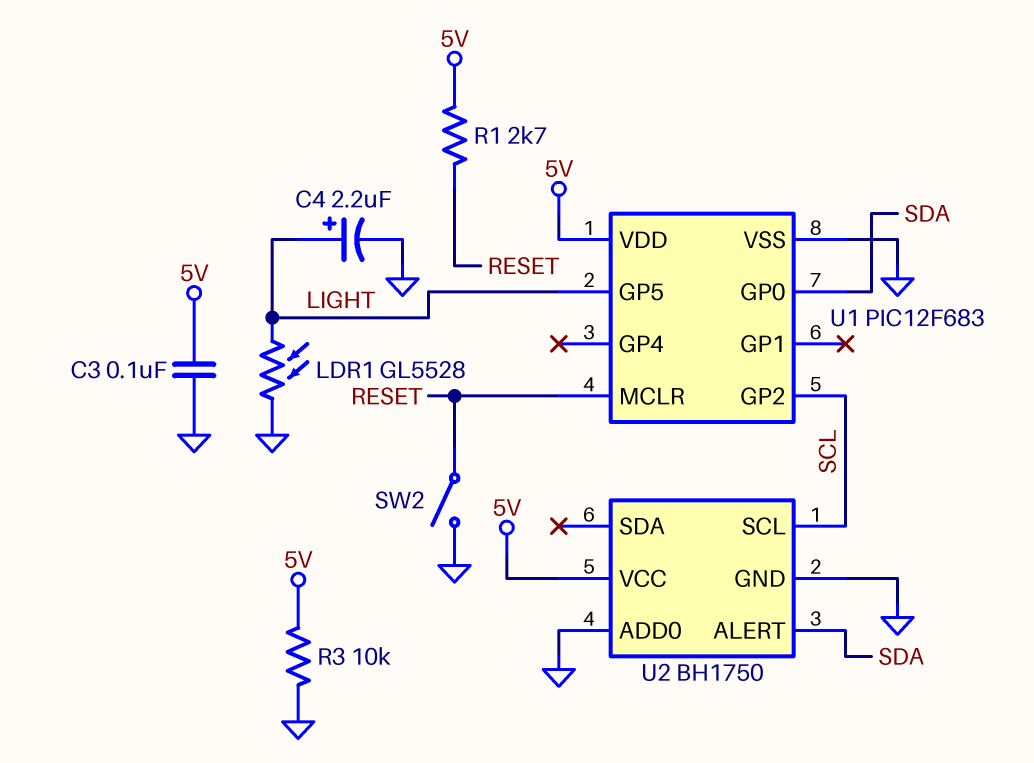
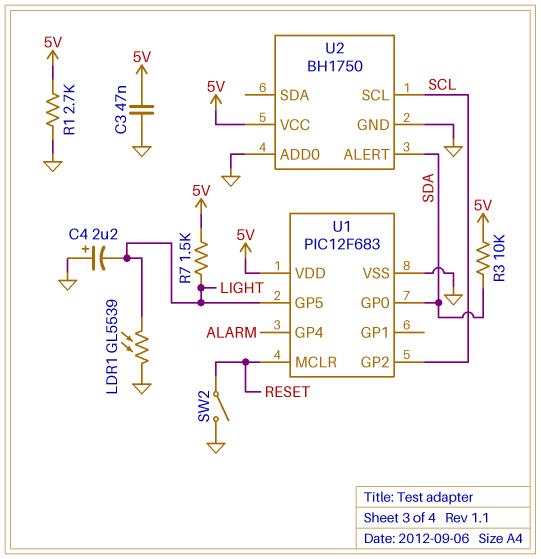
C3: 100nF (5V, GND) -> 47nF (5V, GND)
C4: 2.2uF (plus LIGHT, minus GND) -> 2.2uF (plus GND, minus LIGHT)
LDR1: GL5528 (GND, LIGHT) -> GL5539 (GND, LIGHT)
R1: 2.7k (5V, RESET) -> 2.7k (5V, GND)
R3: 10k (5V, GND) -> 10k (5V, SDA)
R7: none -> 1.5k (5V, LIGHT)
U1 pin GP4: none -> ALARM

